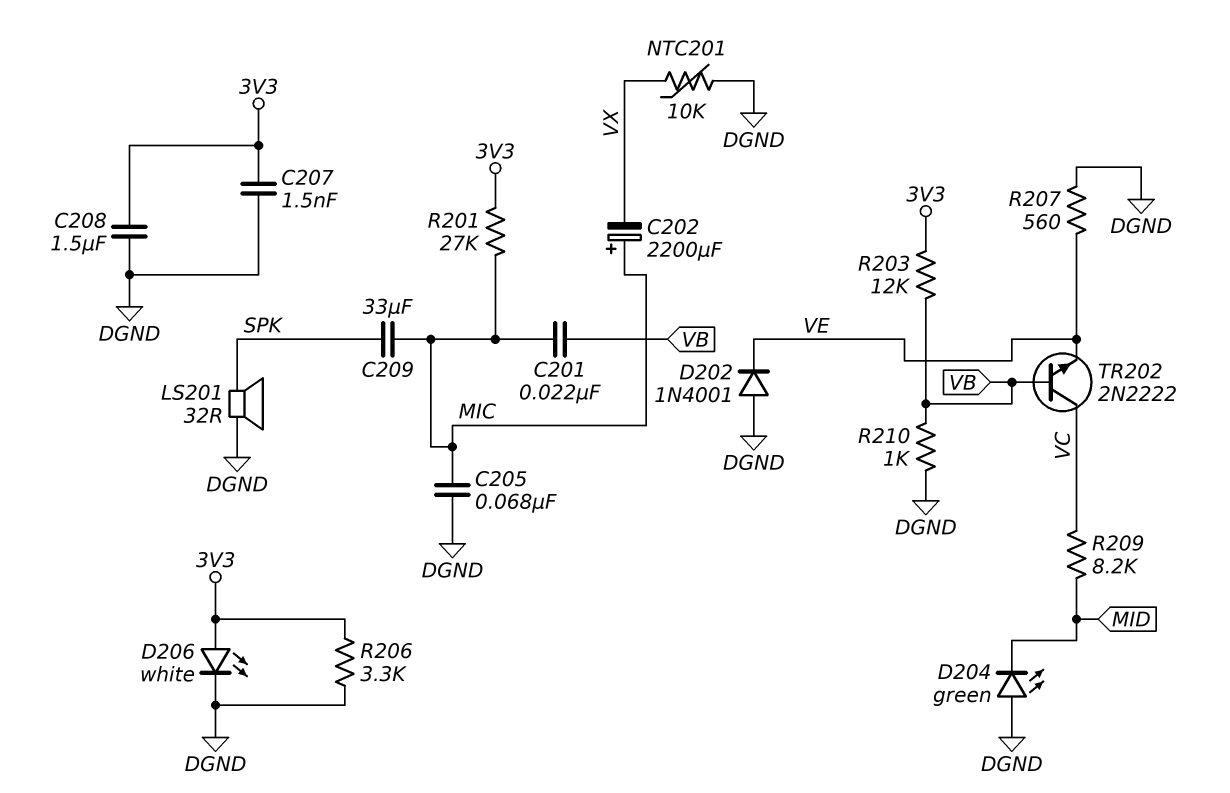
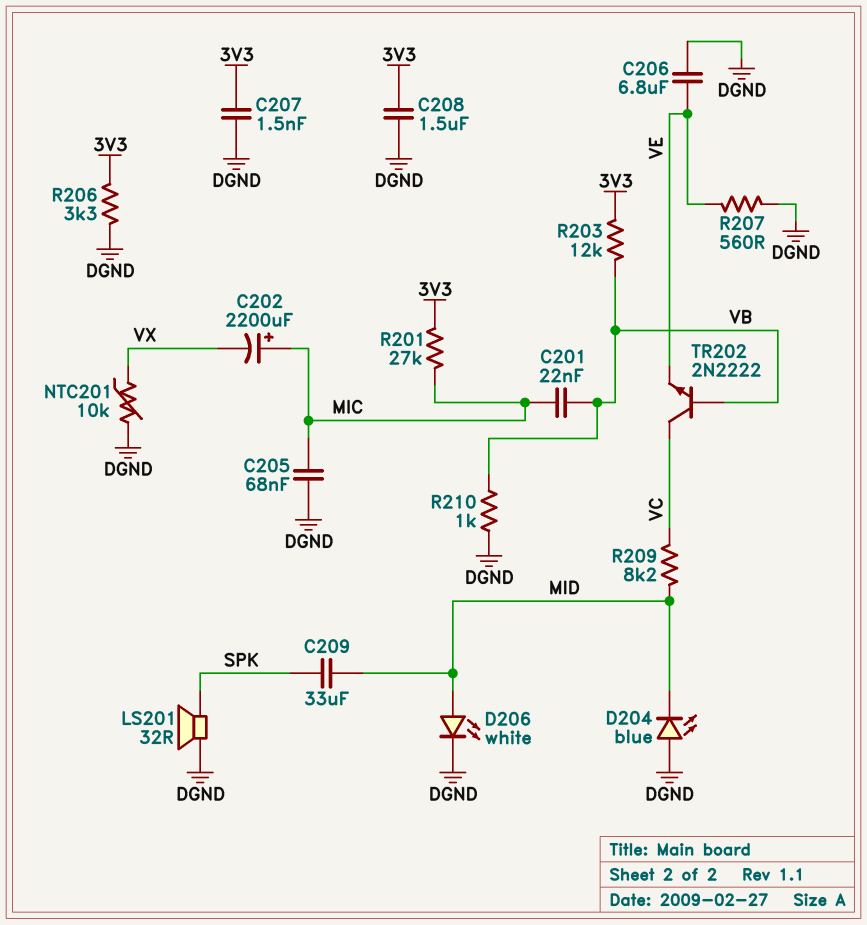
C206: none -> 6.8uF (DGND, VE)
C209: 33uF (MIC, SPK) -> 33uF (MID, SPK)
D202: diode 1N4001 (A DGND, K VE) -> none
D204: LED green (A DGND, K MID) -> LED blue (A DGND, K MID)
D206: LED white (A 3V3, K DGND) -> LED white (A MID, K DGND)

